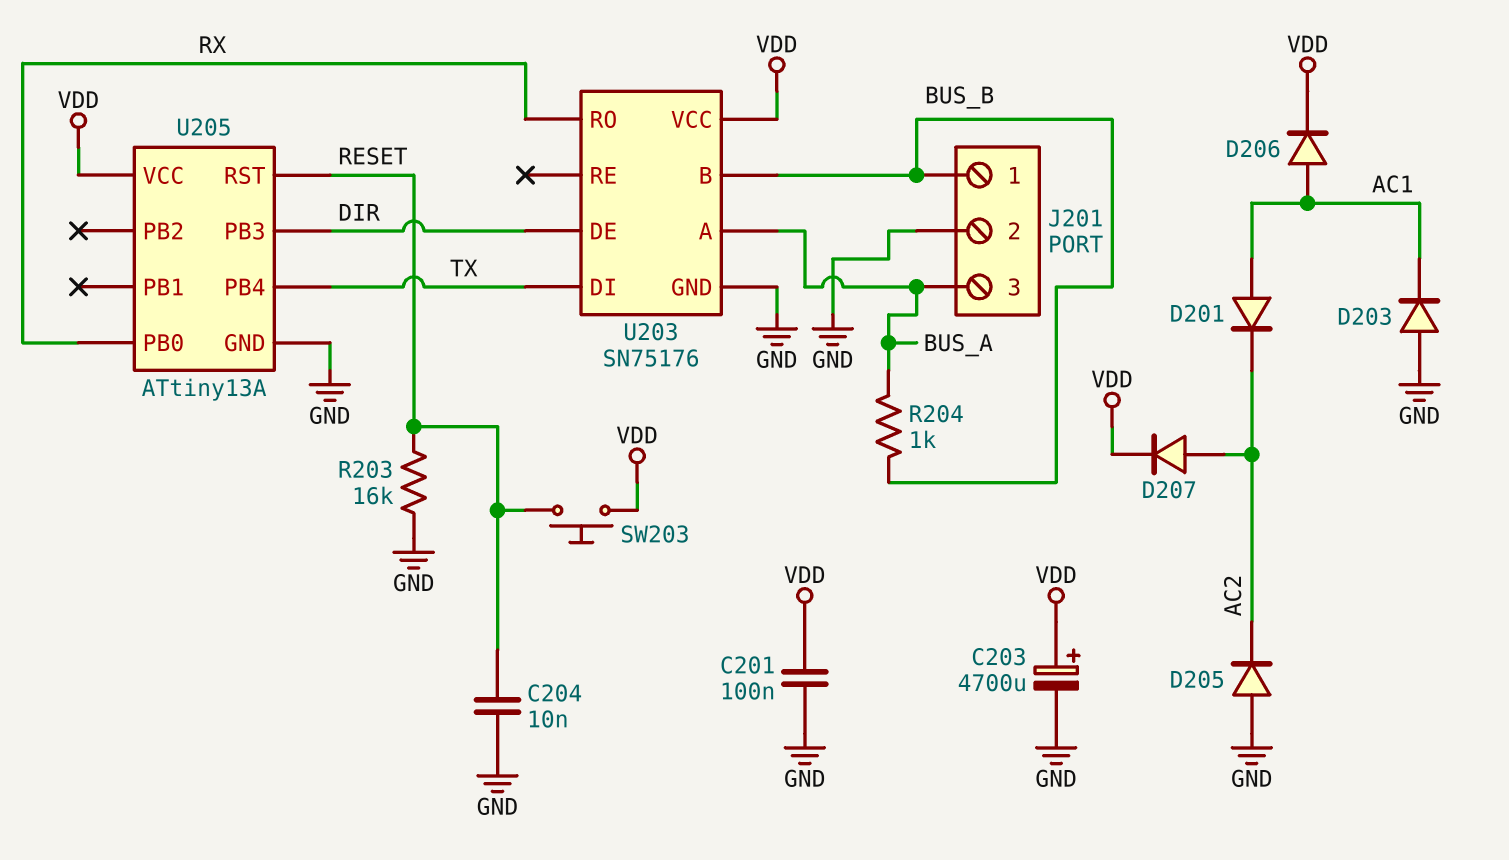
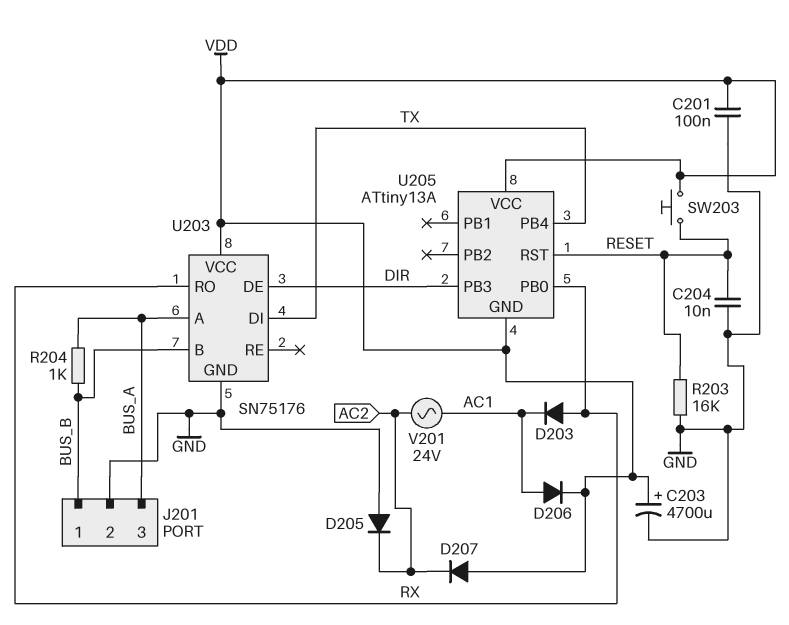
D201: diode (A AC1, K AC2) -> none
D203: diode (A GND, K AC1) -> diode (A RX, K AC1)
D207: diode (A AC2, K VDD) -> diode (A VDD, K AC2)
U205 pin GND: GND -> VDD
V201: none -> AC 24V (AC1, AC2)

